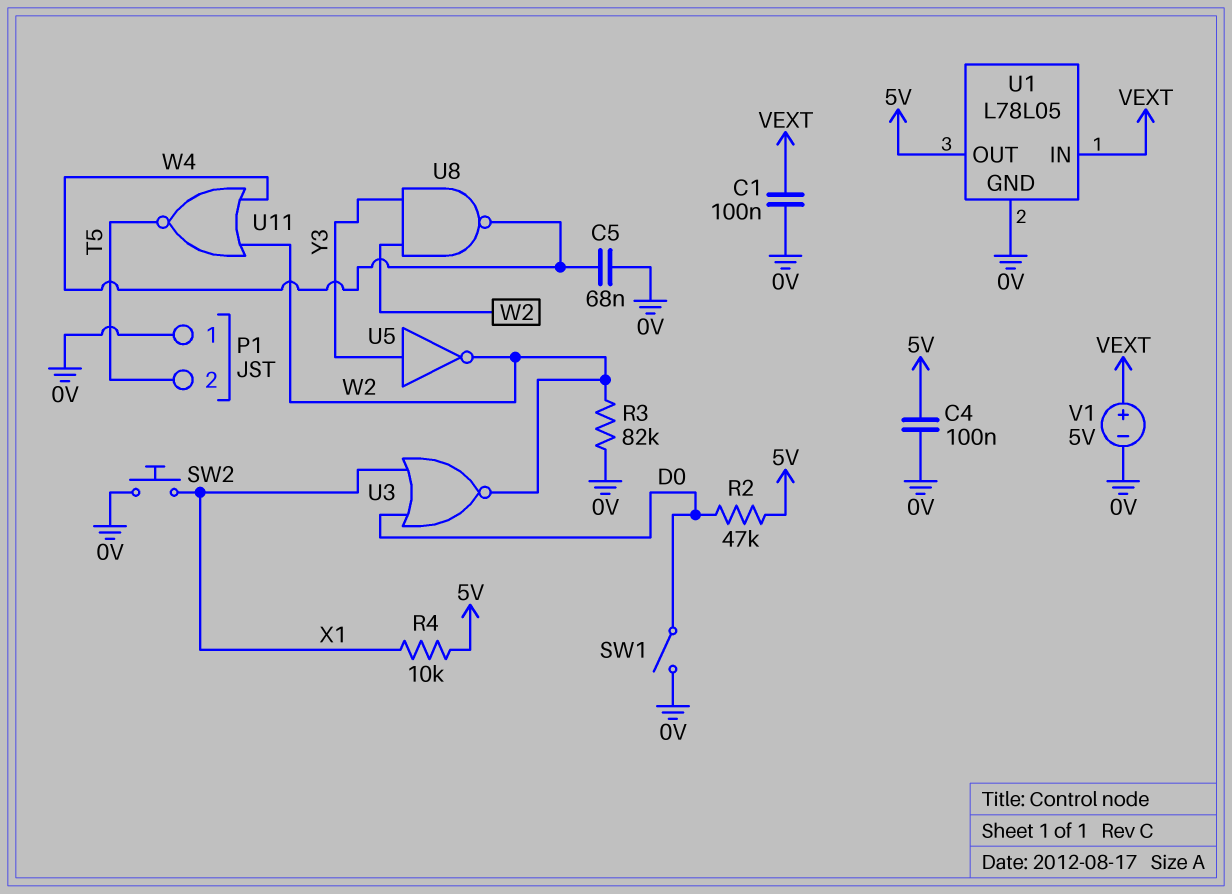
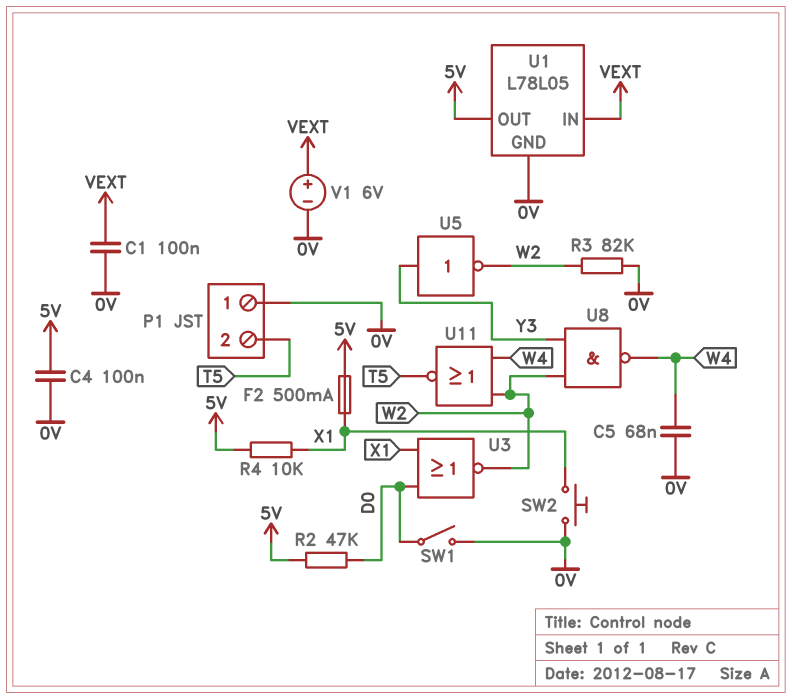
F2: none -> 500mA (5V, X1)
V1: 5V (plus VEXT, minus 0V) -> 6V (plus VEXT, minus 0V)

